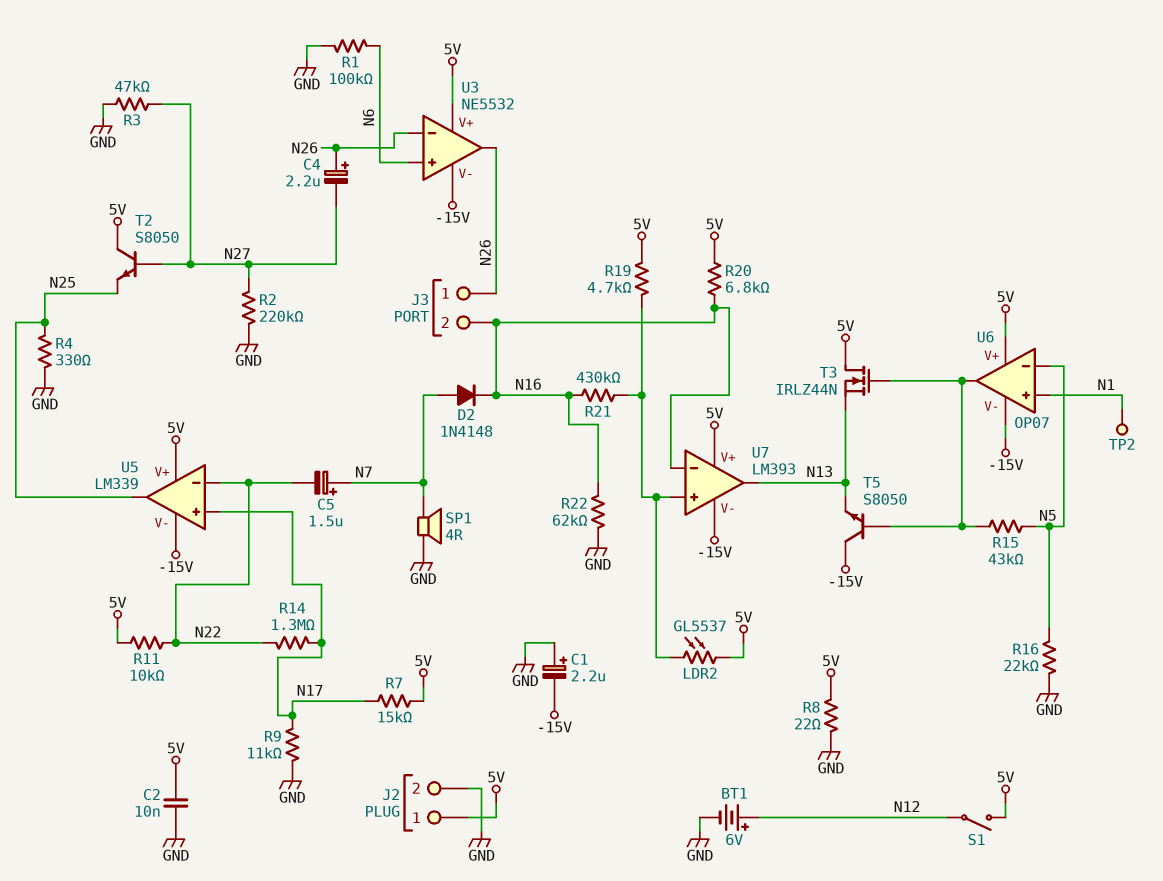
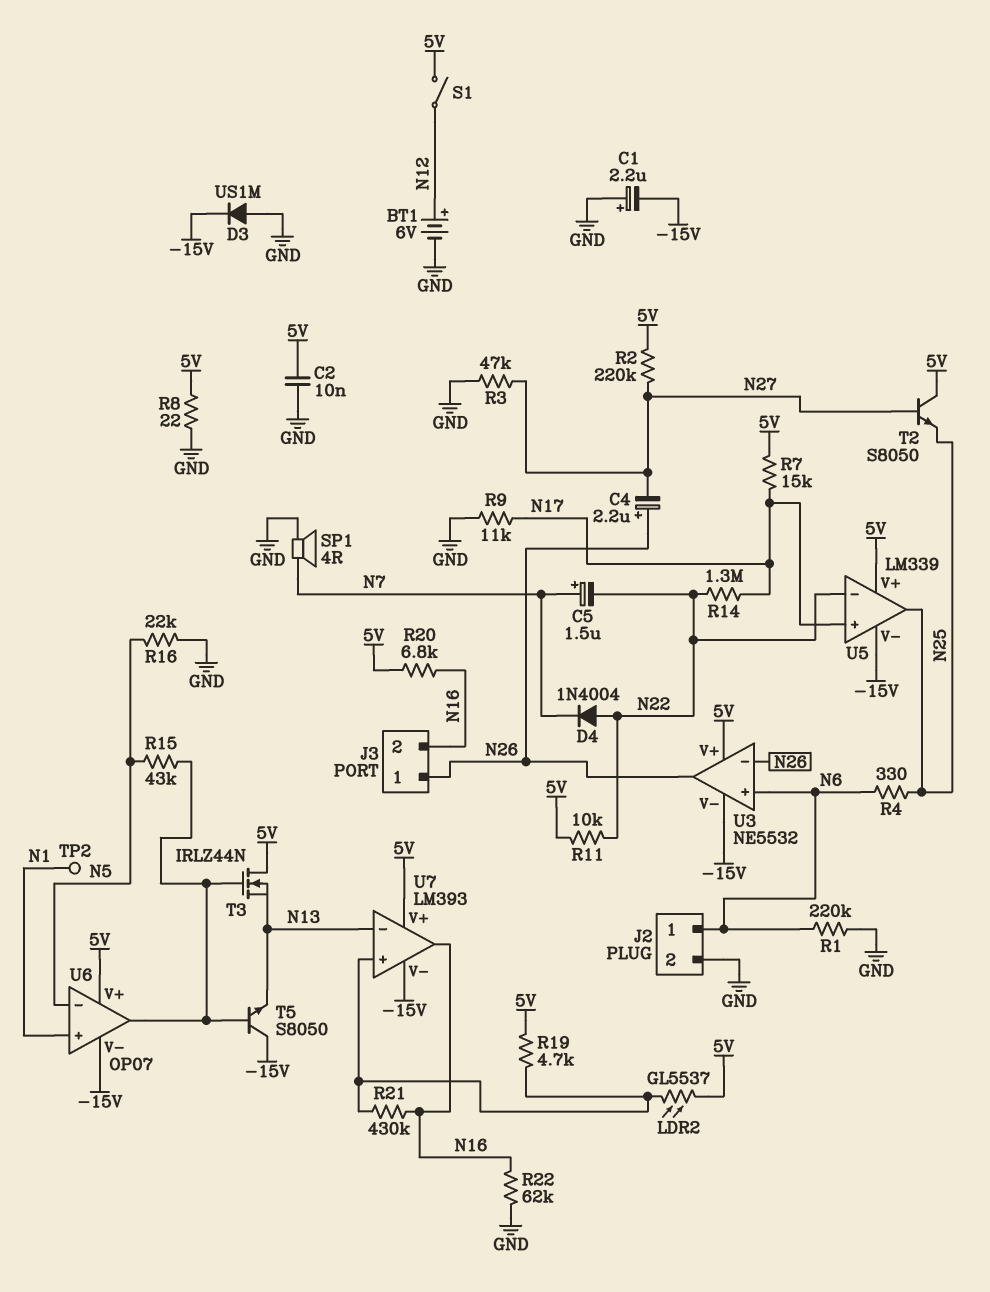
D2: diode 1N4148 (A N7, K N16) -> none
D3: none -> diode US1M (A GND, K -15V)
D4: none -> diode 1N4004 (A N22, K N7)
J2 pin 1: 5V -> N6
R1: 100k (GND, N6) -> 220k (GND, N6)
R2: 220k (GND, N27) -> 220k (5V, N27)
R4: 330 (GND, N25) -> 330 (N6, N25)
U7 pin in-: N16 -> N13
U7 pin out: N13 -> N16

